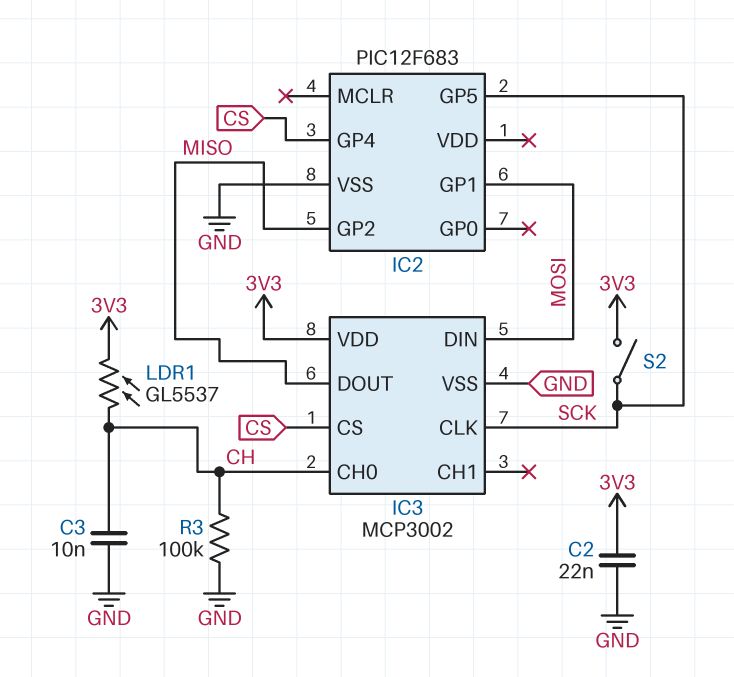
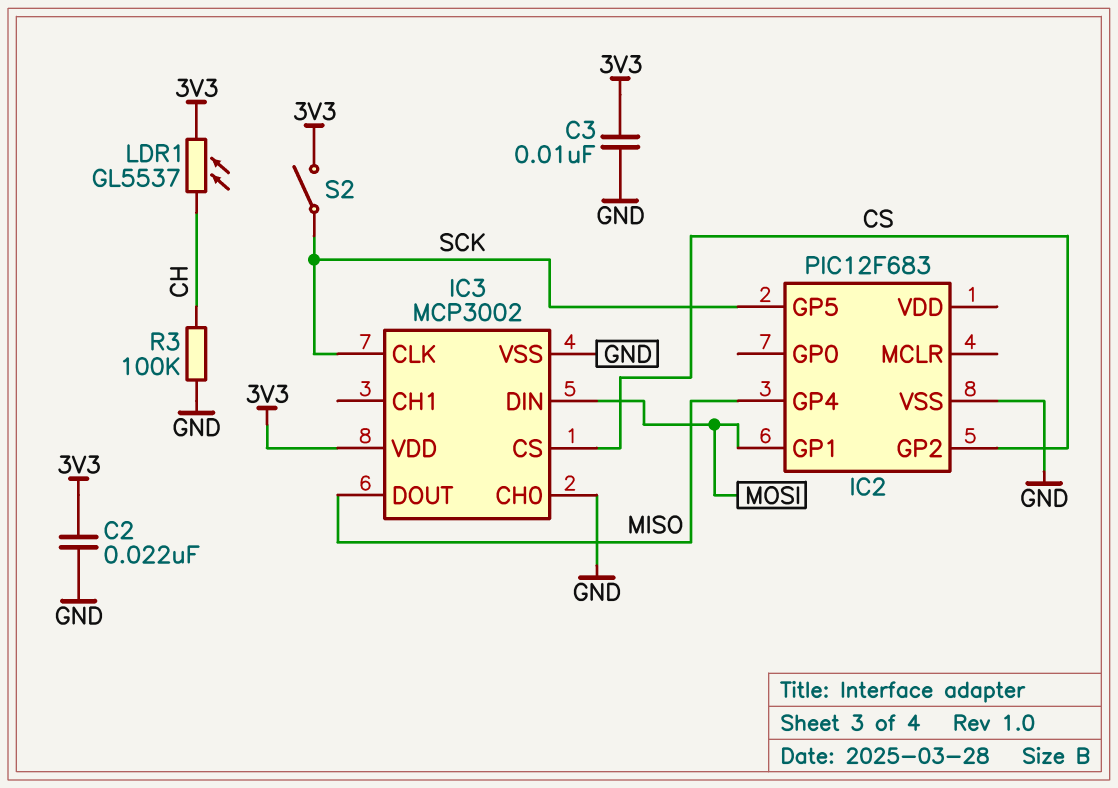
C3: 10nF (CH, GND) -> 10nF (3V3, GND)
IC2 pin GP2: MISO -> CS
IC2 pin GP4: CS -> MISO
IC3 pin CH0: CH -> GND

